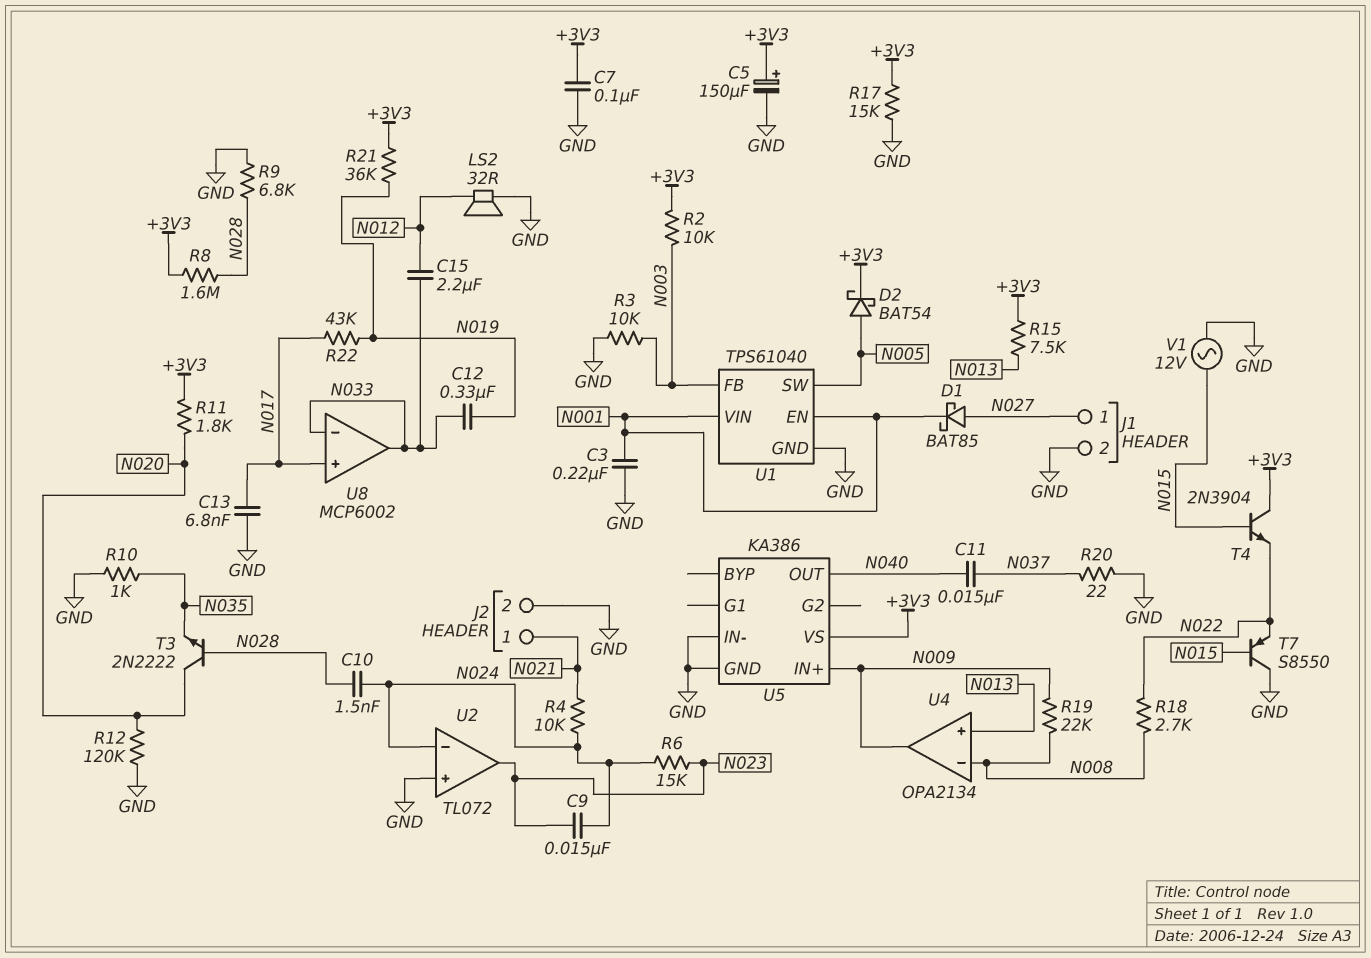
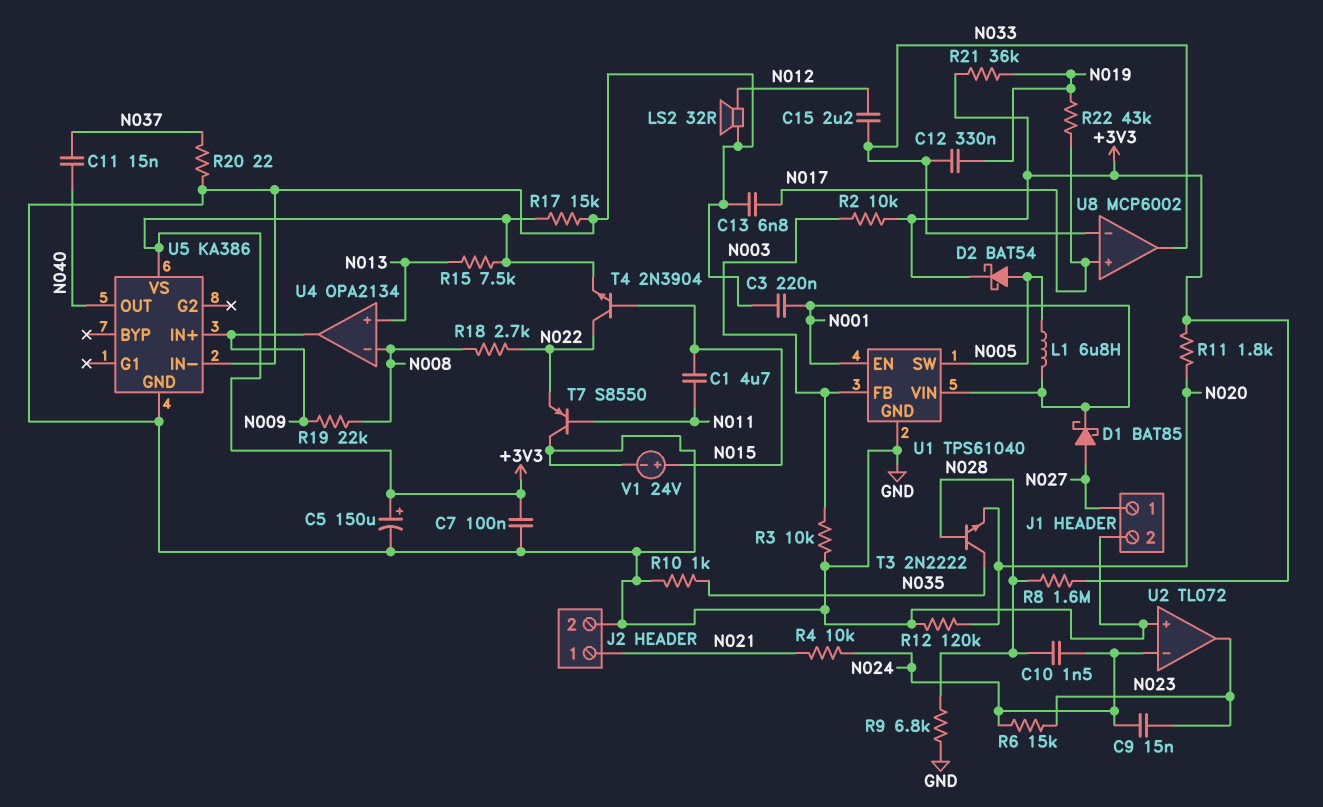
C1: none -> 4.7uF (N011, N015)
L1: none -> 6.8uH (N001, N005)
T3: NPN 2N2222 (B N028, C N020, E N035) -> NPN 2N2222 (B N028, C N035, E N020)
T4: NPN 2N3904 (B N015, C +3V3, E N022) -> NPN 2N3904 (B N015, C N022, E +3V3)
T7: PNP S8550 (B N015, C GND, E N022) -> PNP S8550 (B N011, C GND, E N022)
V1: AC 12V (GND, N015) -> 24V (plus N015, minus GND)

